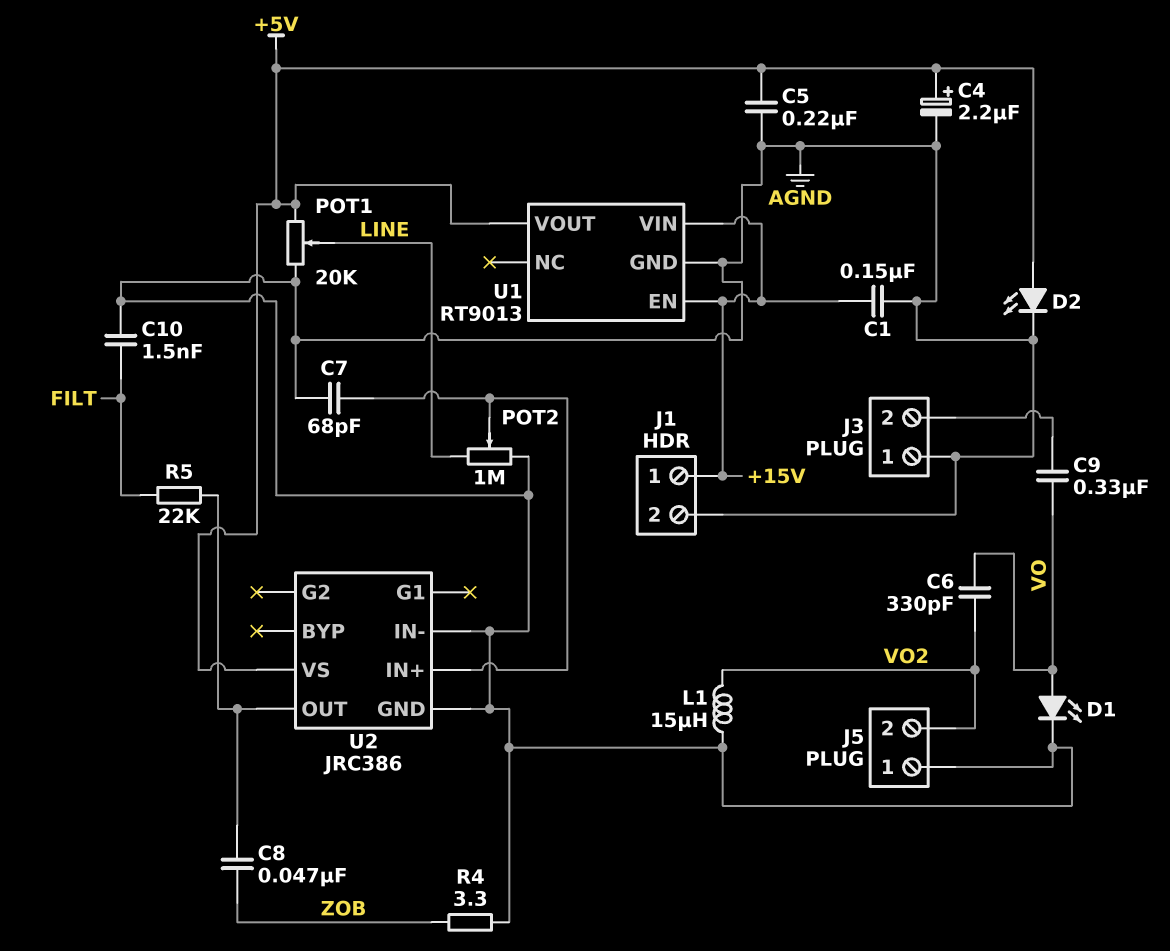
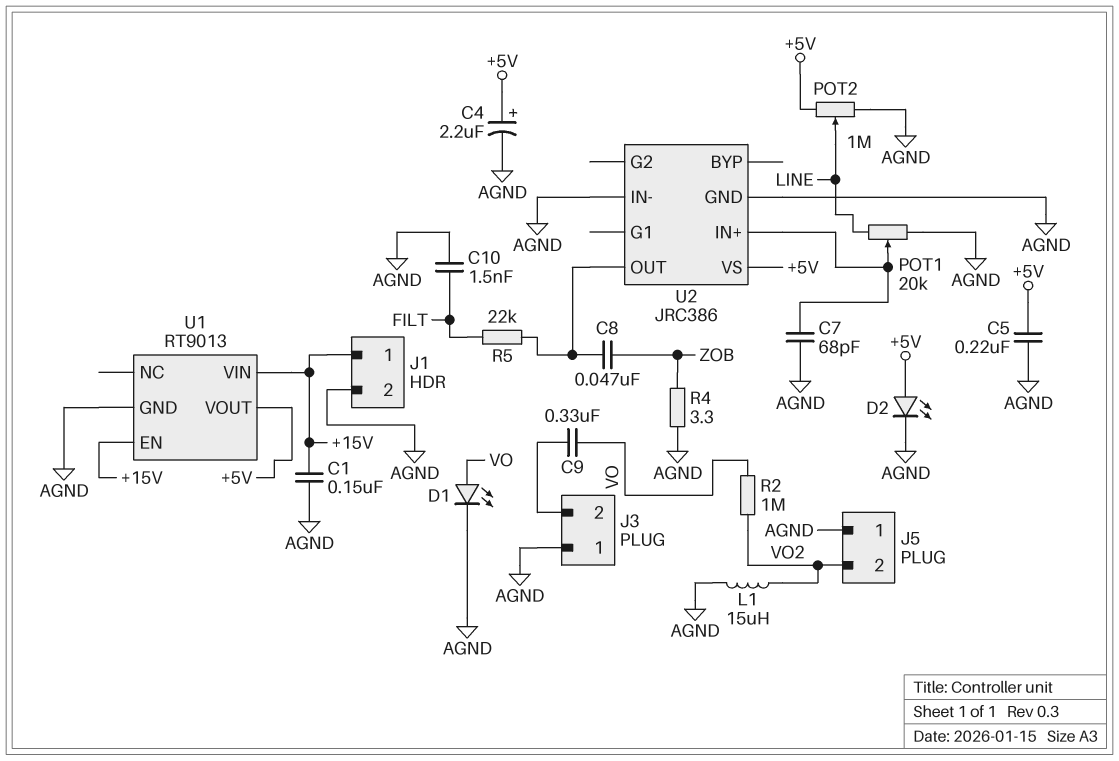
C6: 330pF (VO, VO2) -> none
POT1: 20k (+5V, AGND, wiper LINE) -> 20k (AGND, LINE, wiper U2/IN+)
POT2: 1M (AGND, LINE, wiper U2/IN+) -> 1M (+5V, AGND, wiper LINE)
R2: none -> 1M (VO, VO2)

